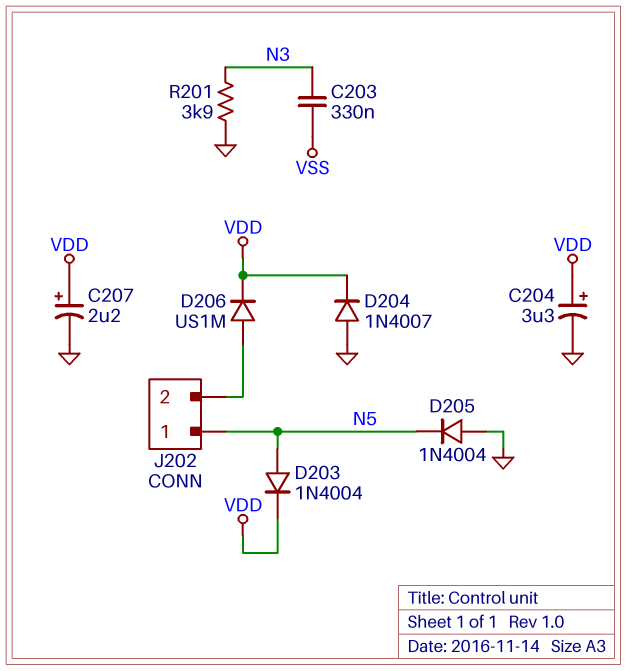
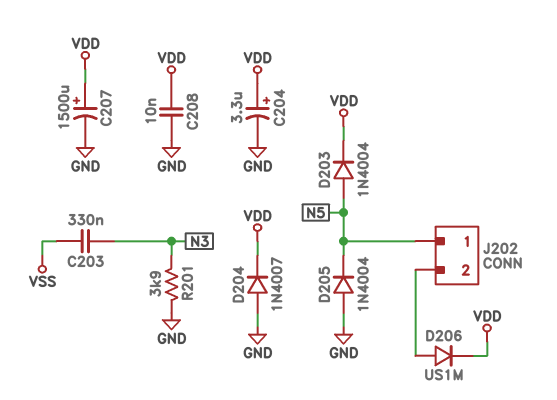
C207: 2.2uF (plus VDD, minus GND) -> 1500uF (plus VDD, minus GND)
C208: none -> 10nF (GND, VDD)

